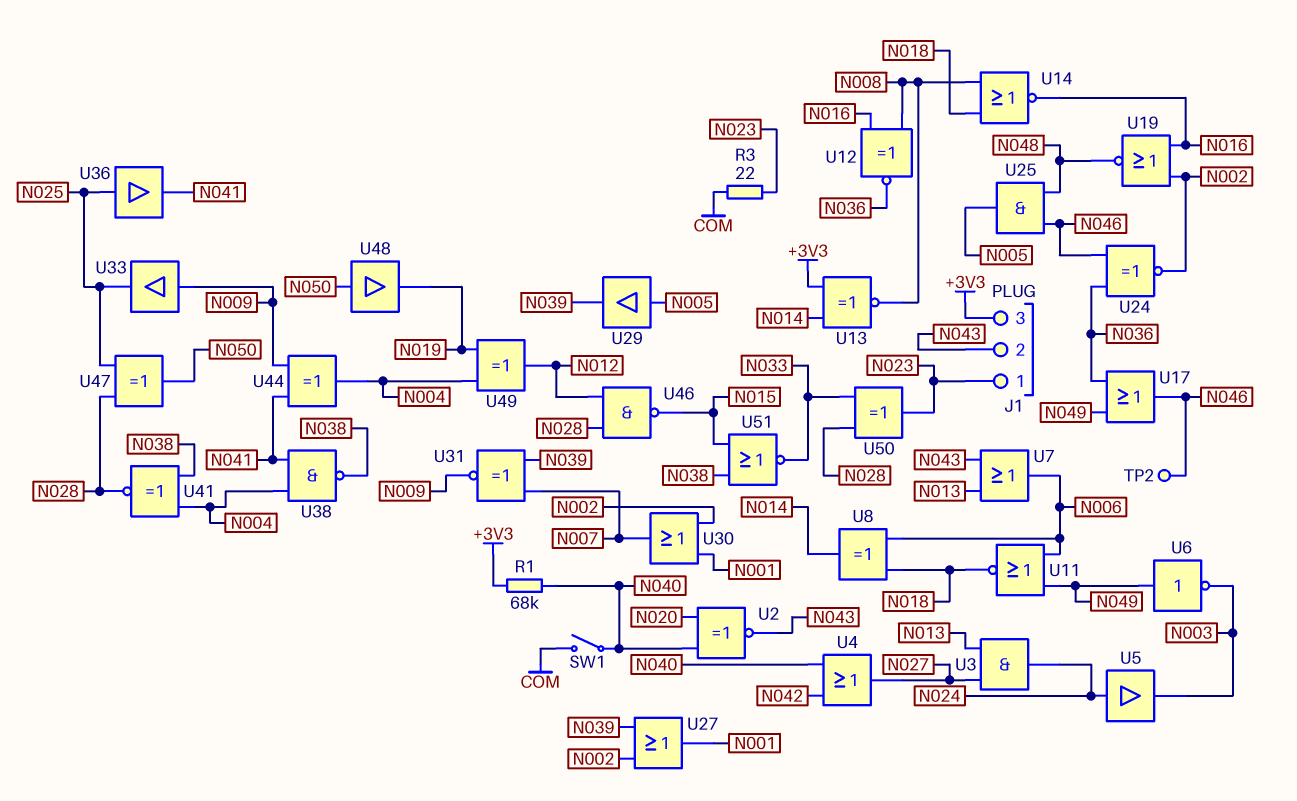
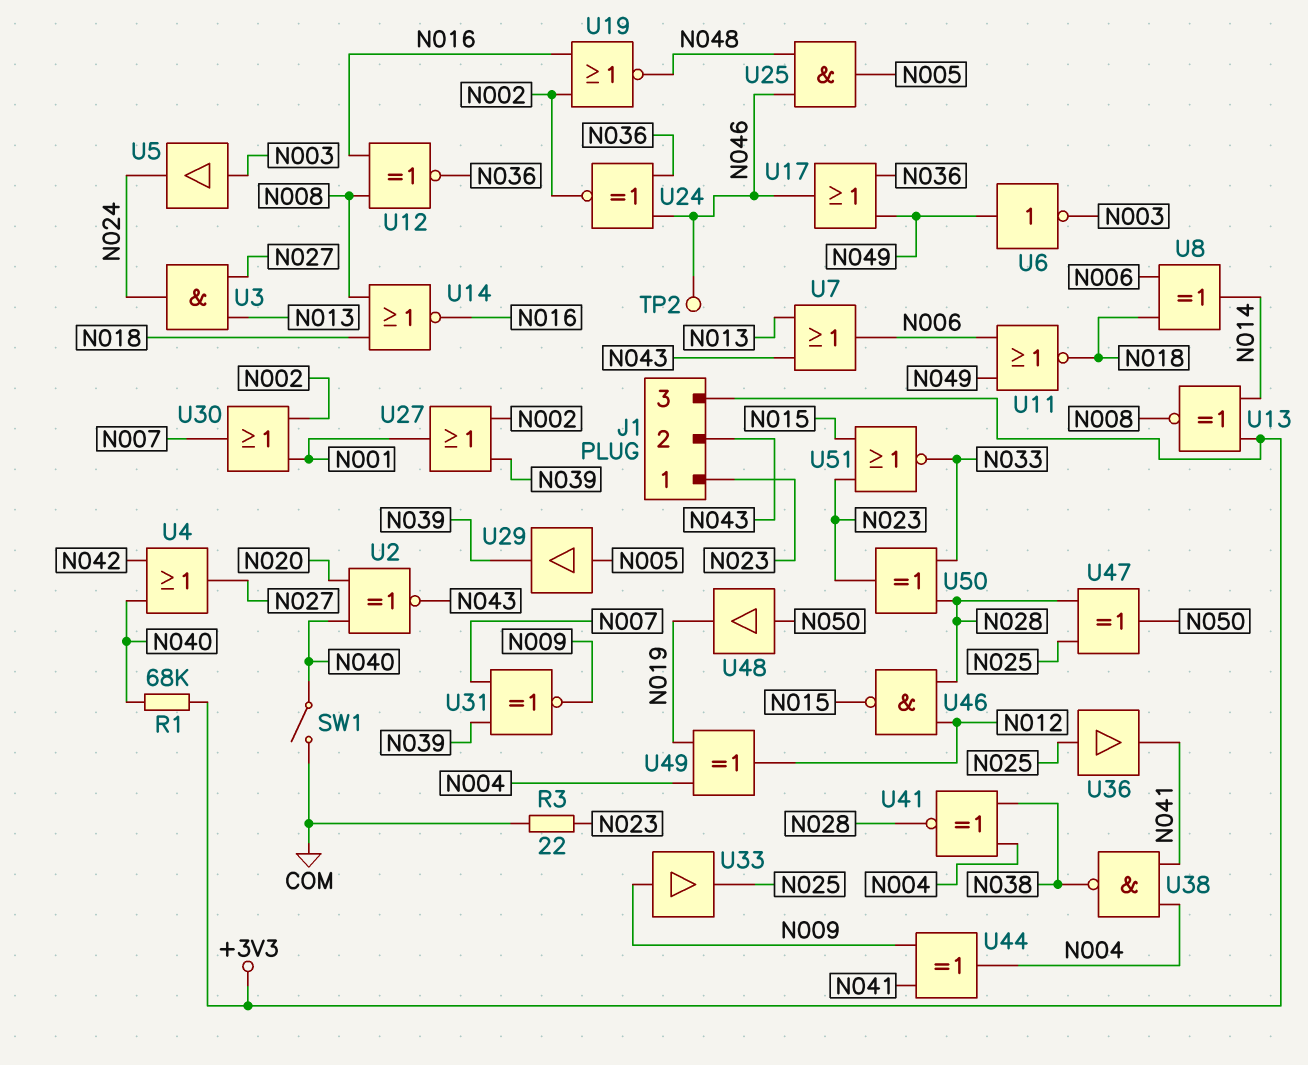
U5: buffer (in N024, out N003) -> buffer (in N003, out N024)
U51: NOR (in N015, in N038, out N033) -> NOR (in N015, in N023, out N033)

